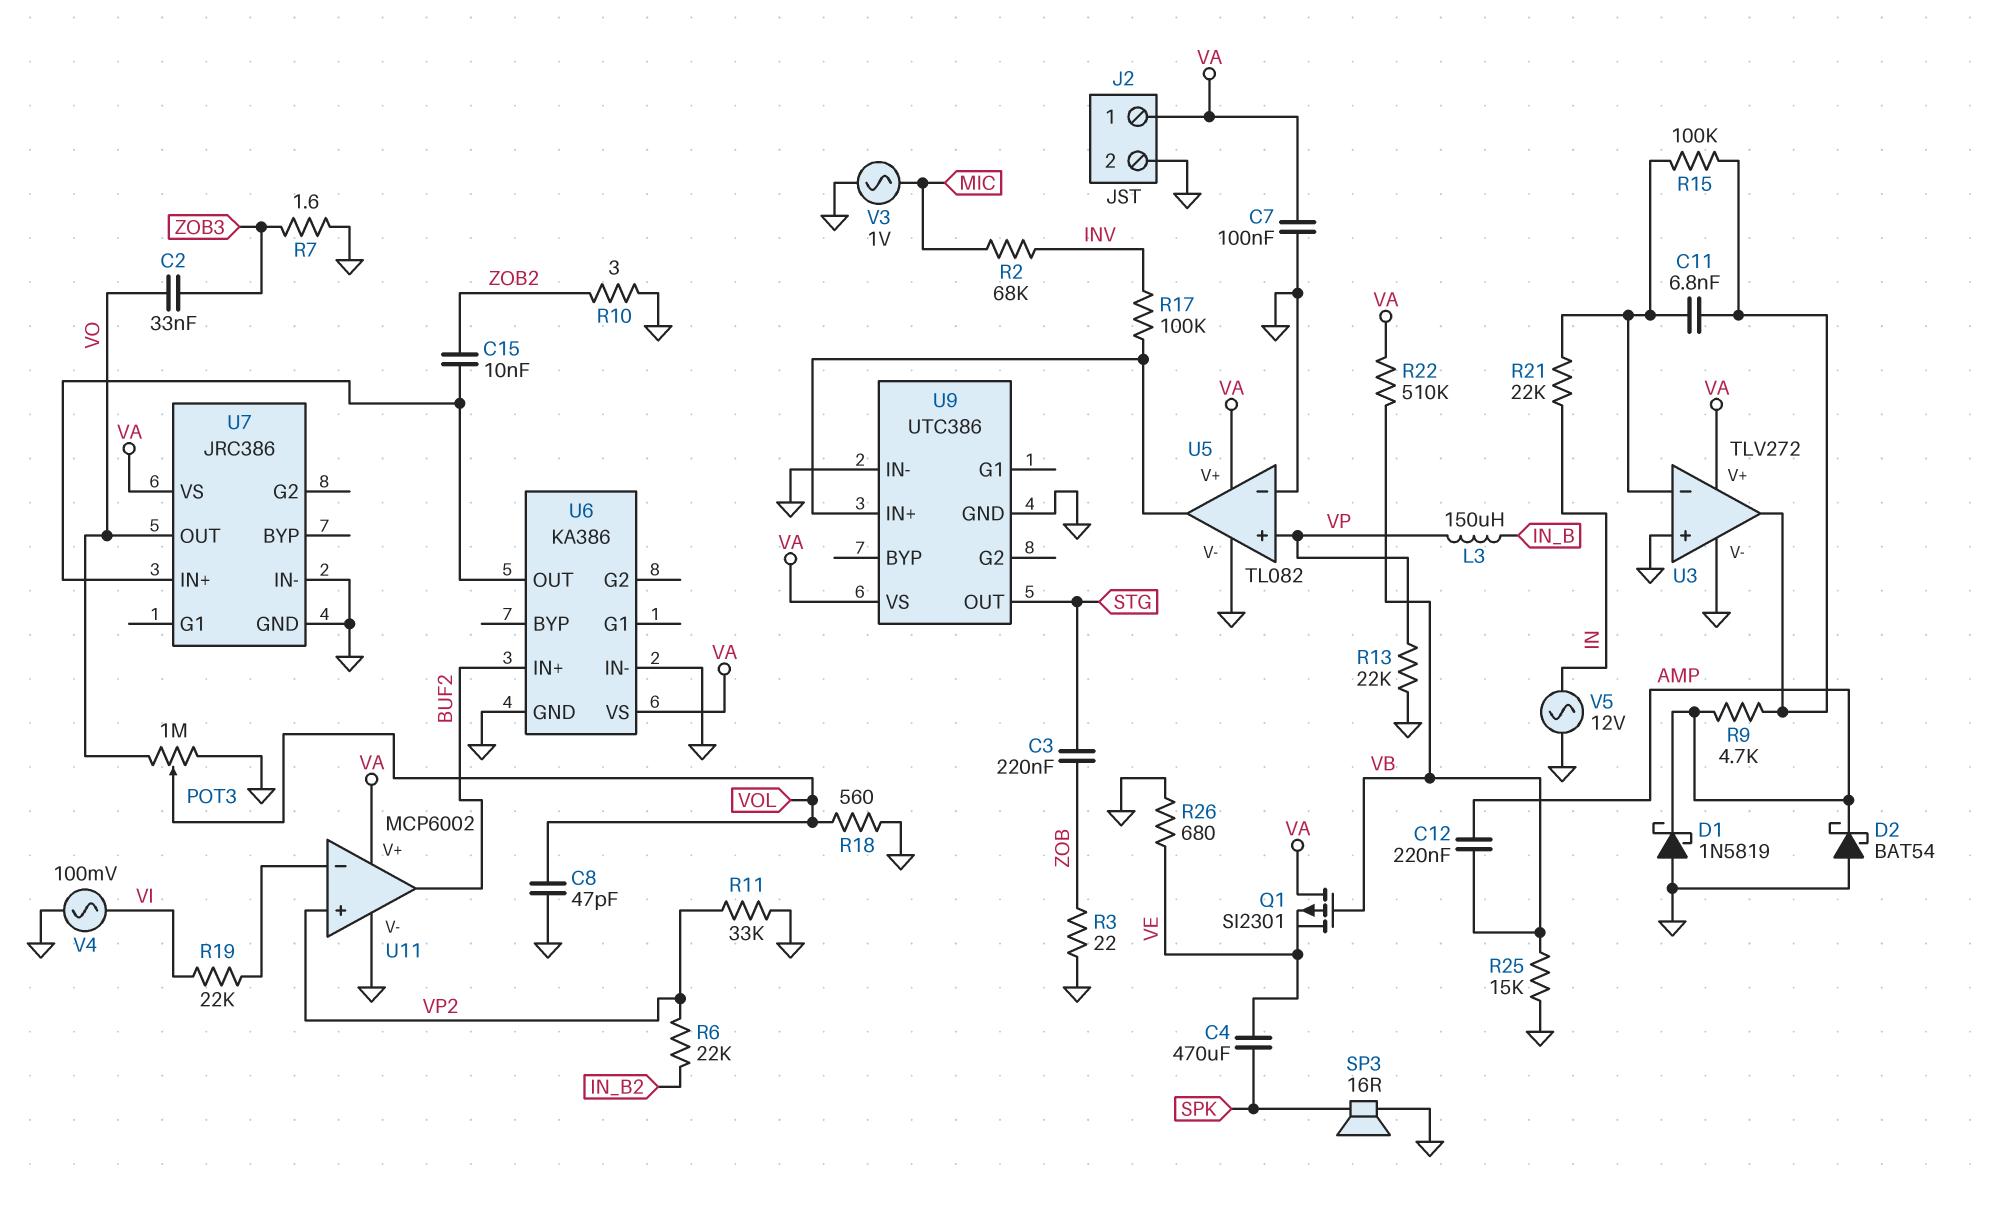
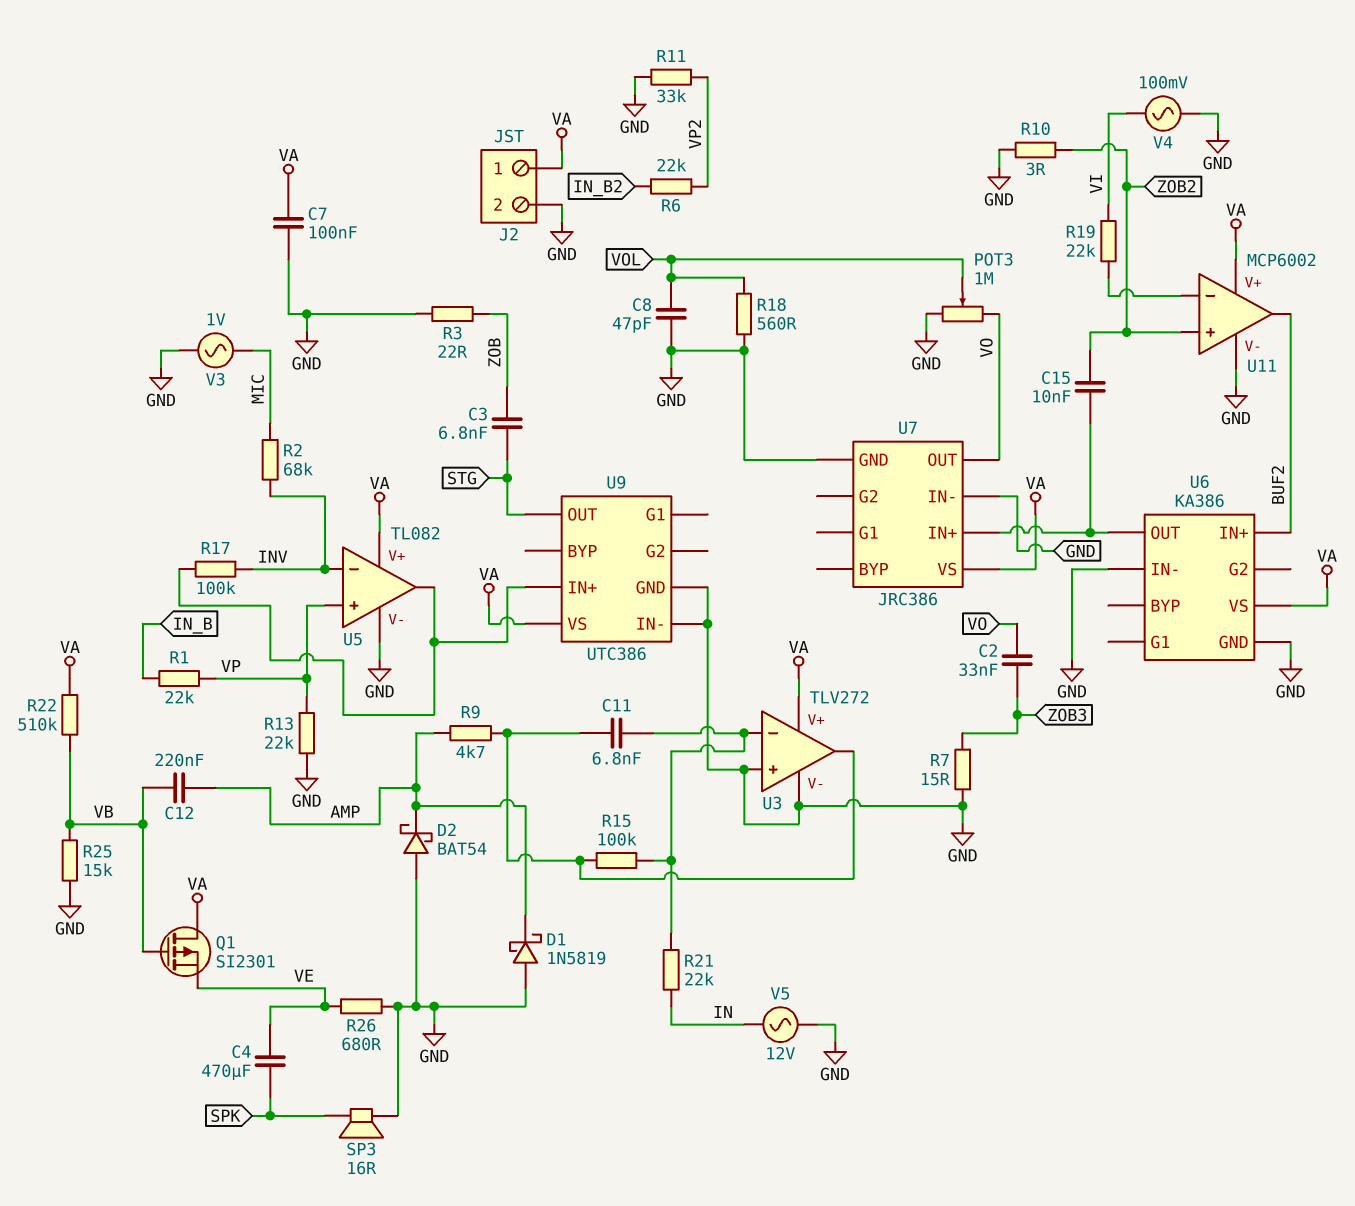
C3: 220nF (STG, ZOB) -> 6.8nF (STG, ZOB)
L3: 150uH (IN_B, VP) -> none
R1: none -> 22k (IN_B, VP)
R7: 1.6 (GND, ZOB3) -> 15 (GND, ZOB3)
U5 pin in-: GND -> INV
U11 pin in+: VP2 -> ZOB2

